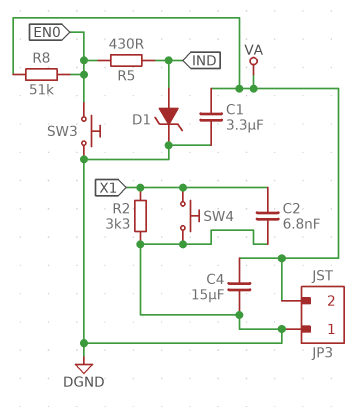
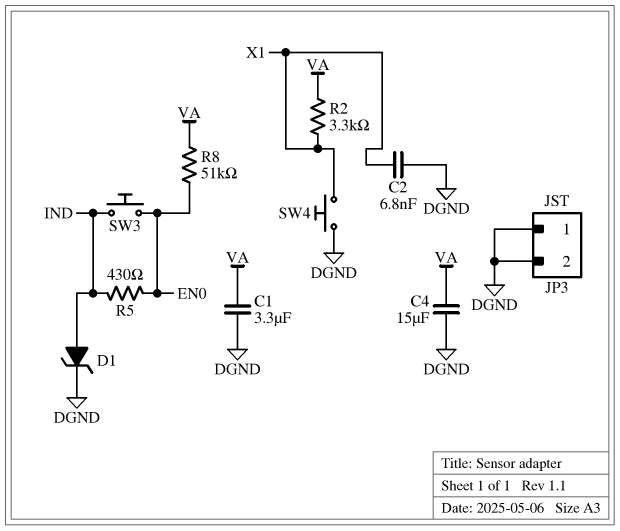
JP3 pin 2: VA -> DGND
R2: 3.3k (DGND, X1) -> 3.3k (VA, X1)
SW3: button (DGND, EN0) -> button (EN0, IND)

